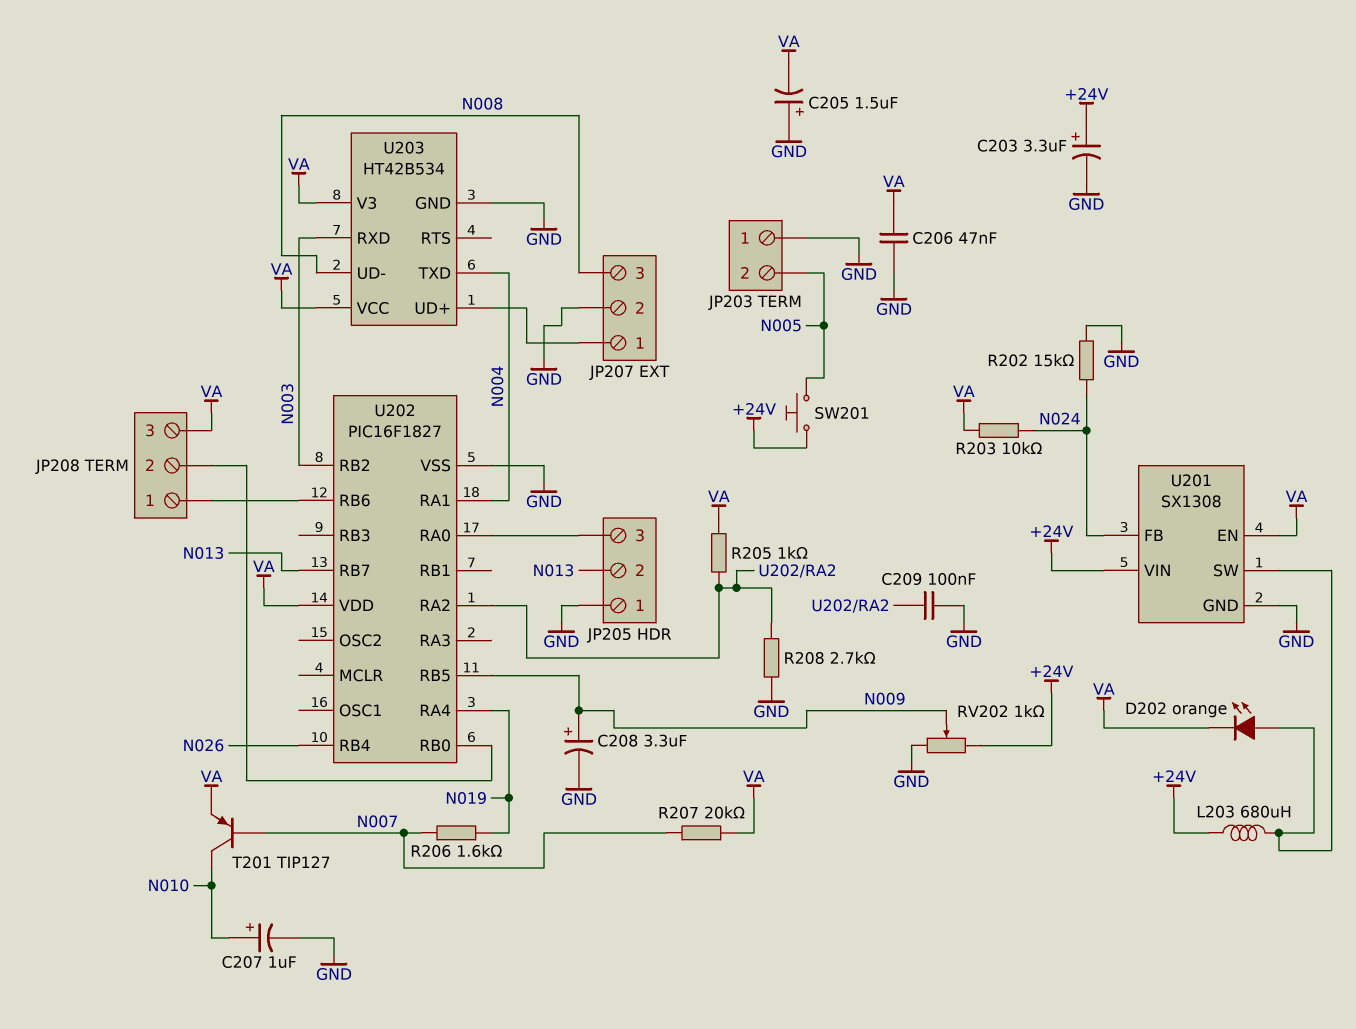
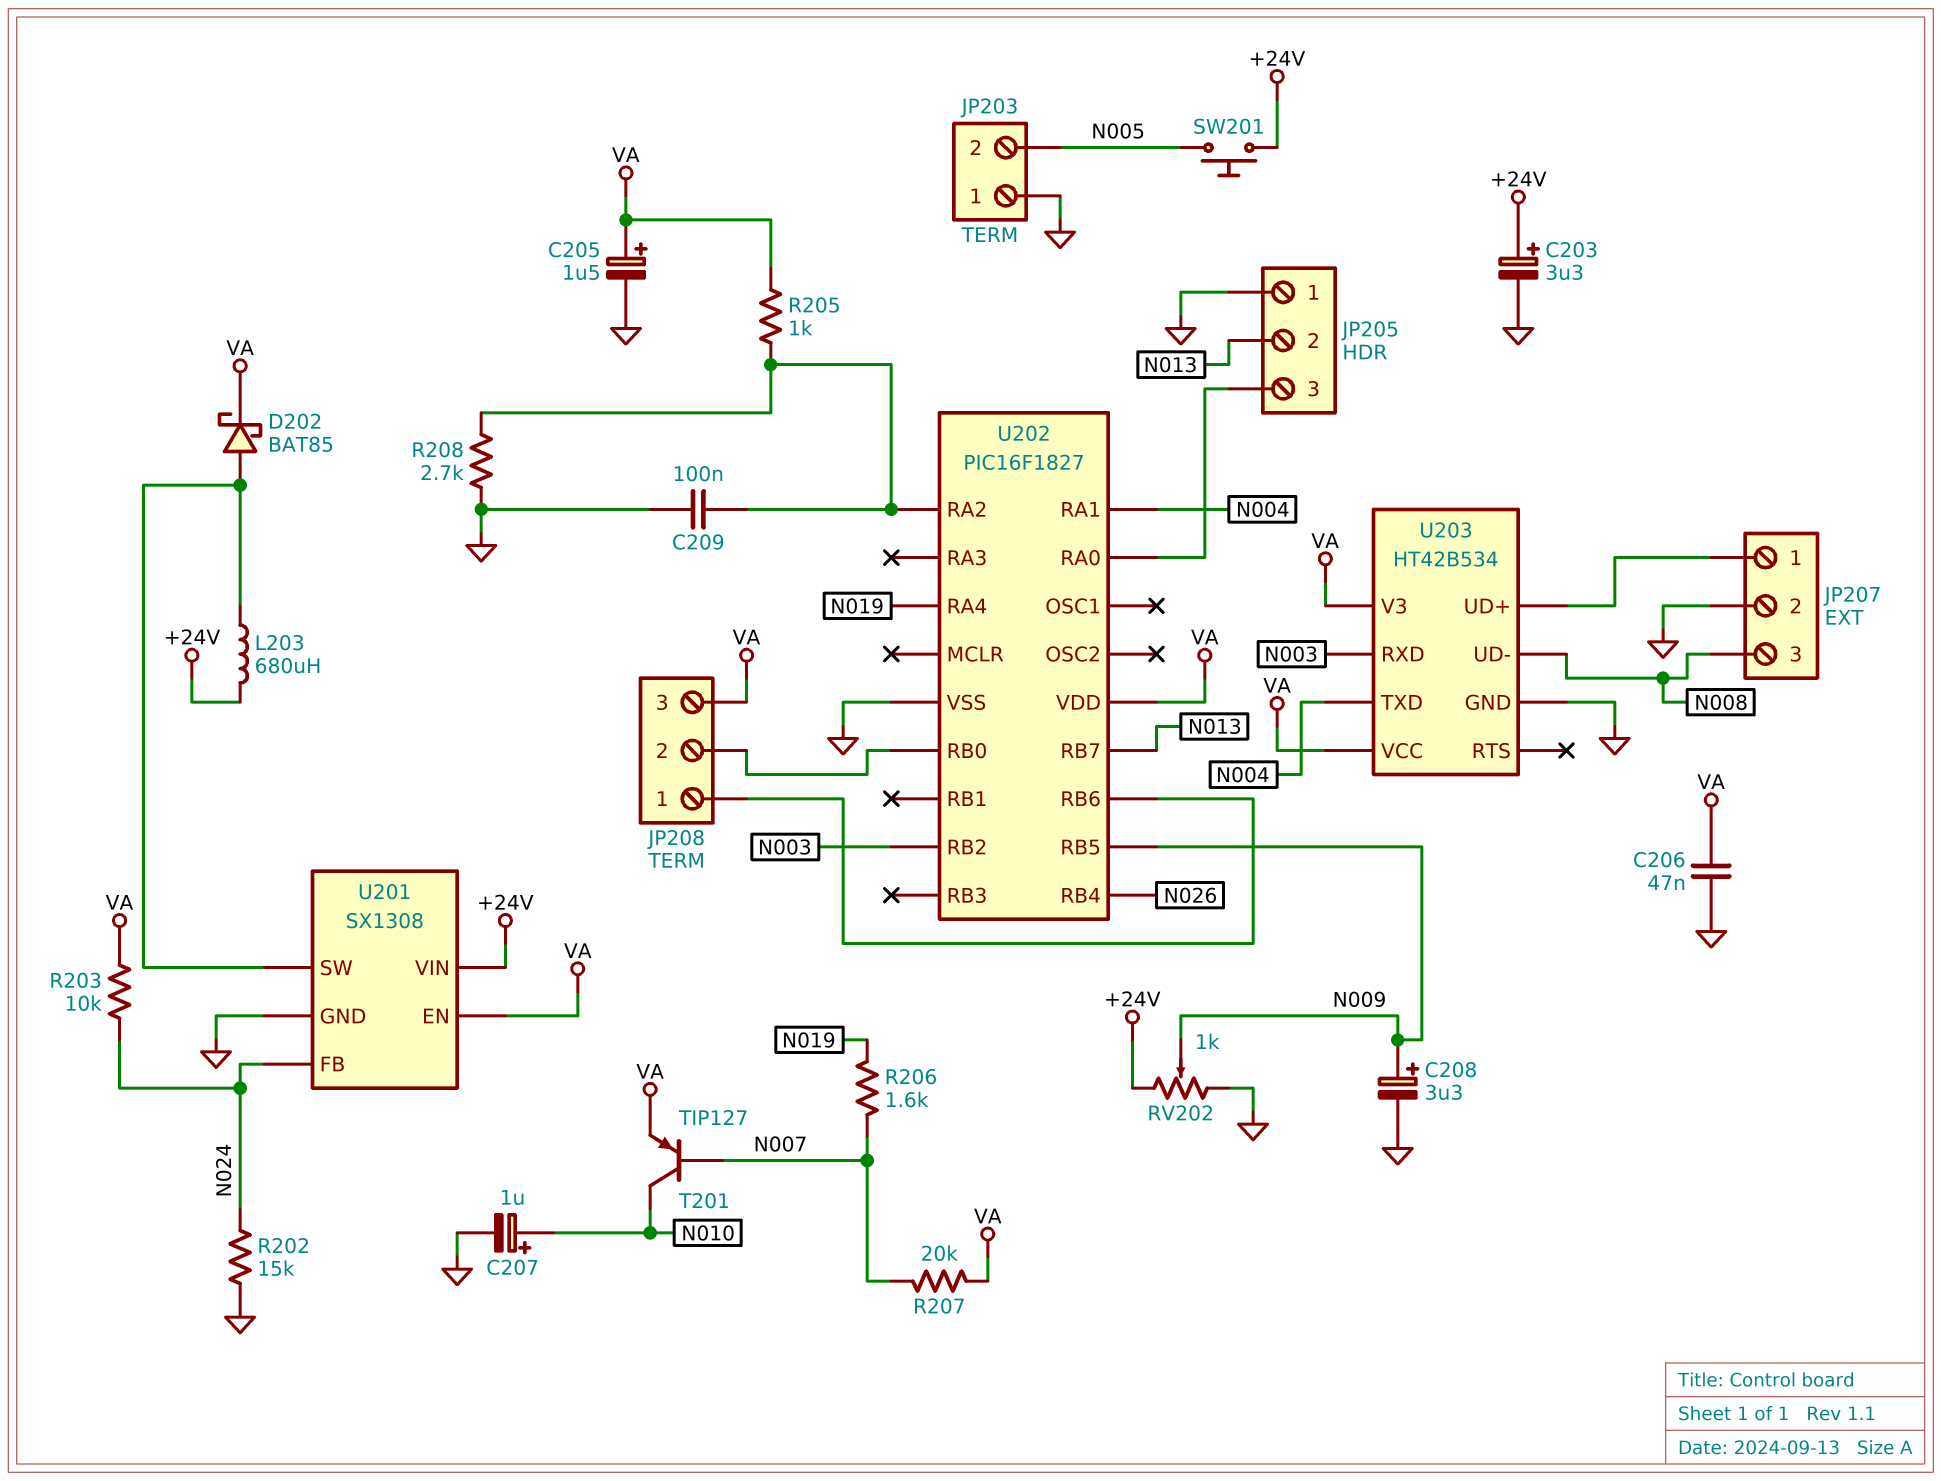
C205: 1.5uF (plus GND, minus VA) -> 1.5uF (plus VA, minus GND)
D202: LED orange (A U201/SW, K VA) -> schottky BAT85 (A U201/SW, K VA)

